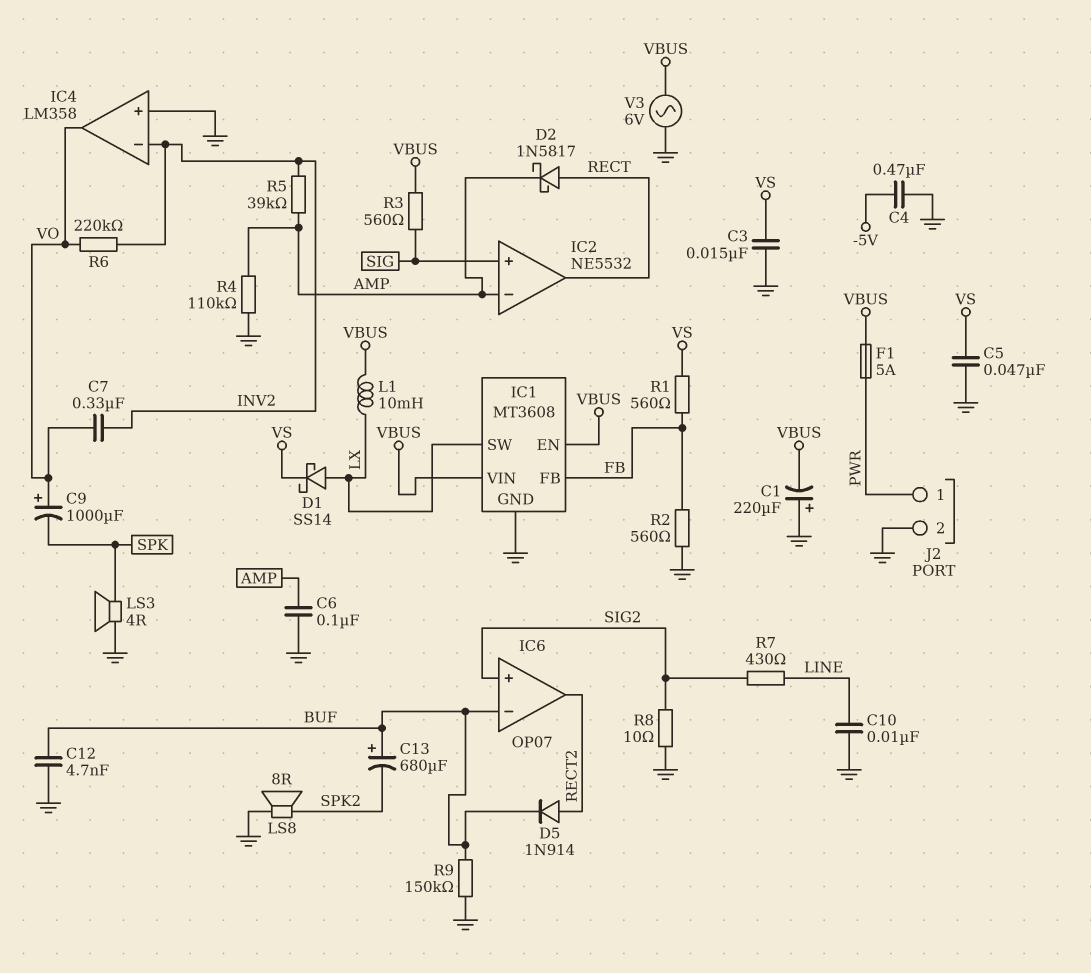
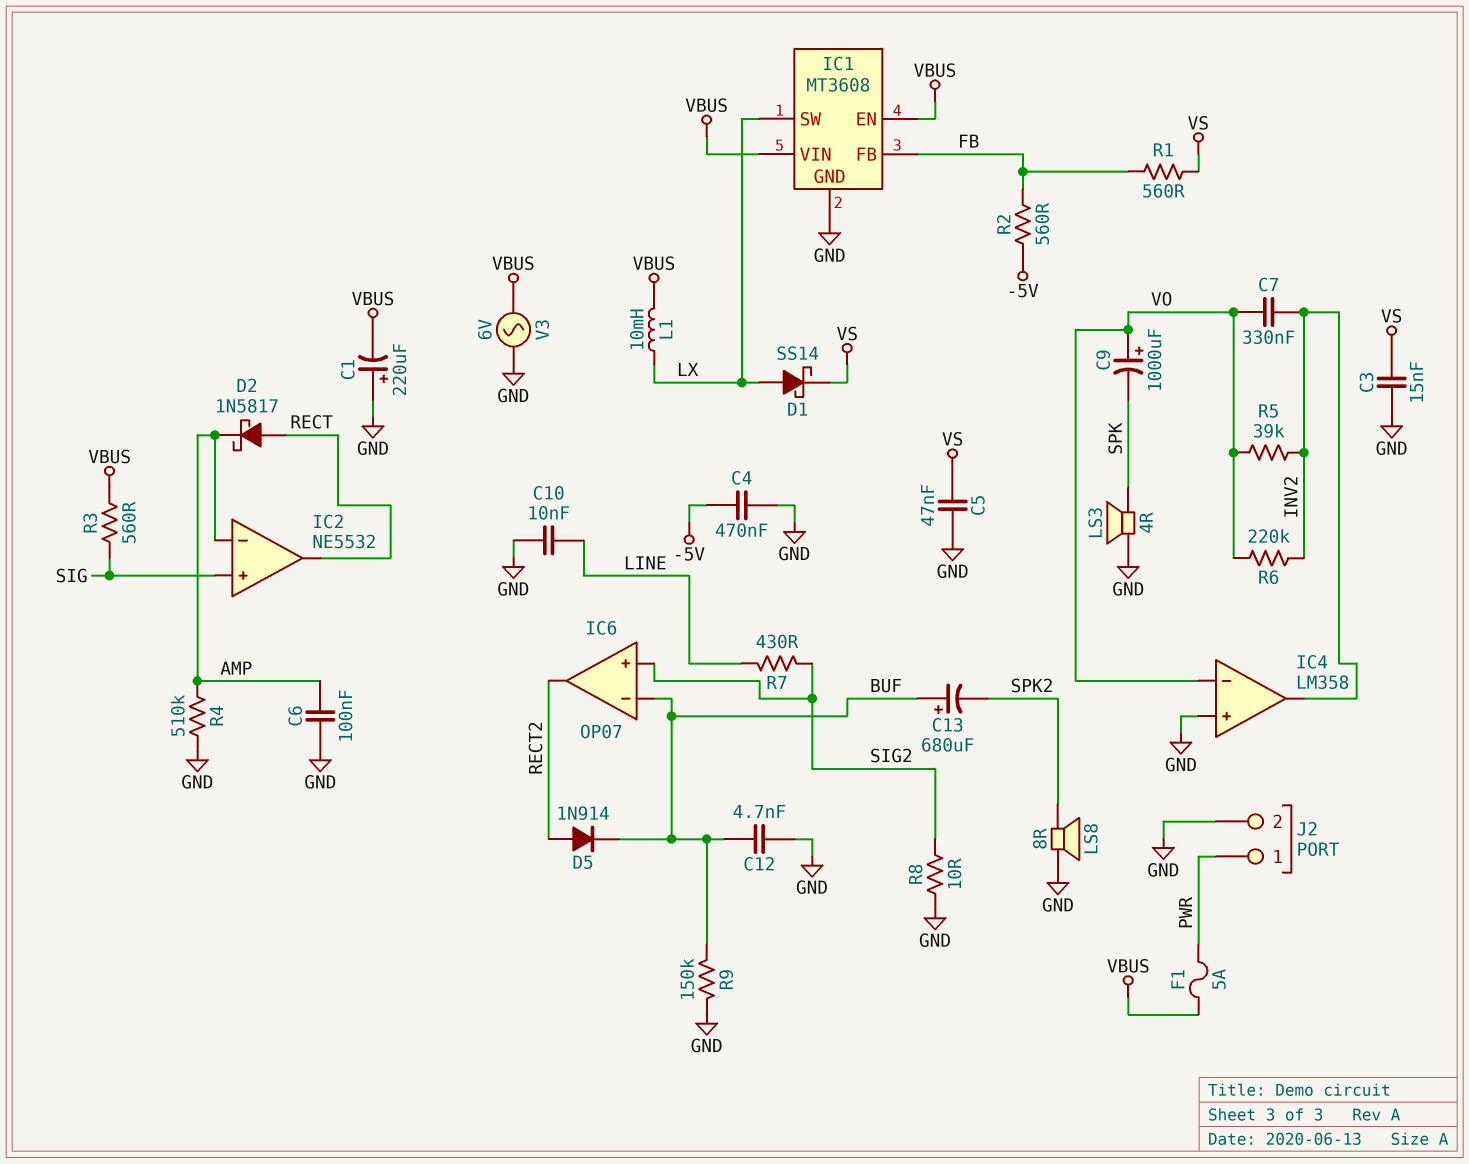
IC4 pin in-: INV2 -> VO
IC4 pin out: VO -> INV2
R2: 560 (FB, GND) -> 560 (-5V, FB)
R4: 110k (AMP, GND) -> 510k (AMP, GND)
R5: 39k (AMP, INV2) -> 39k (INV2, VO)

